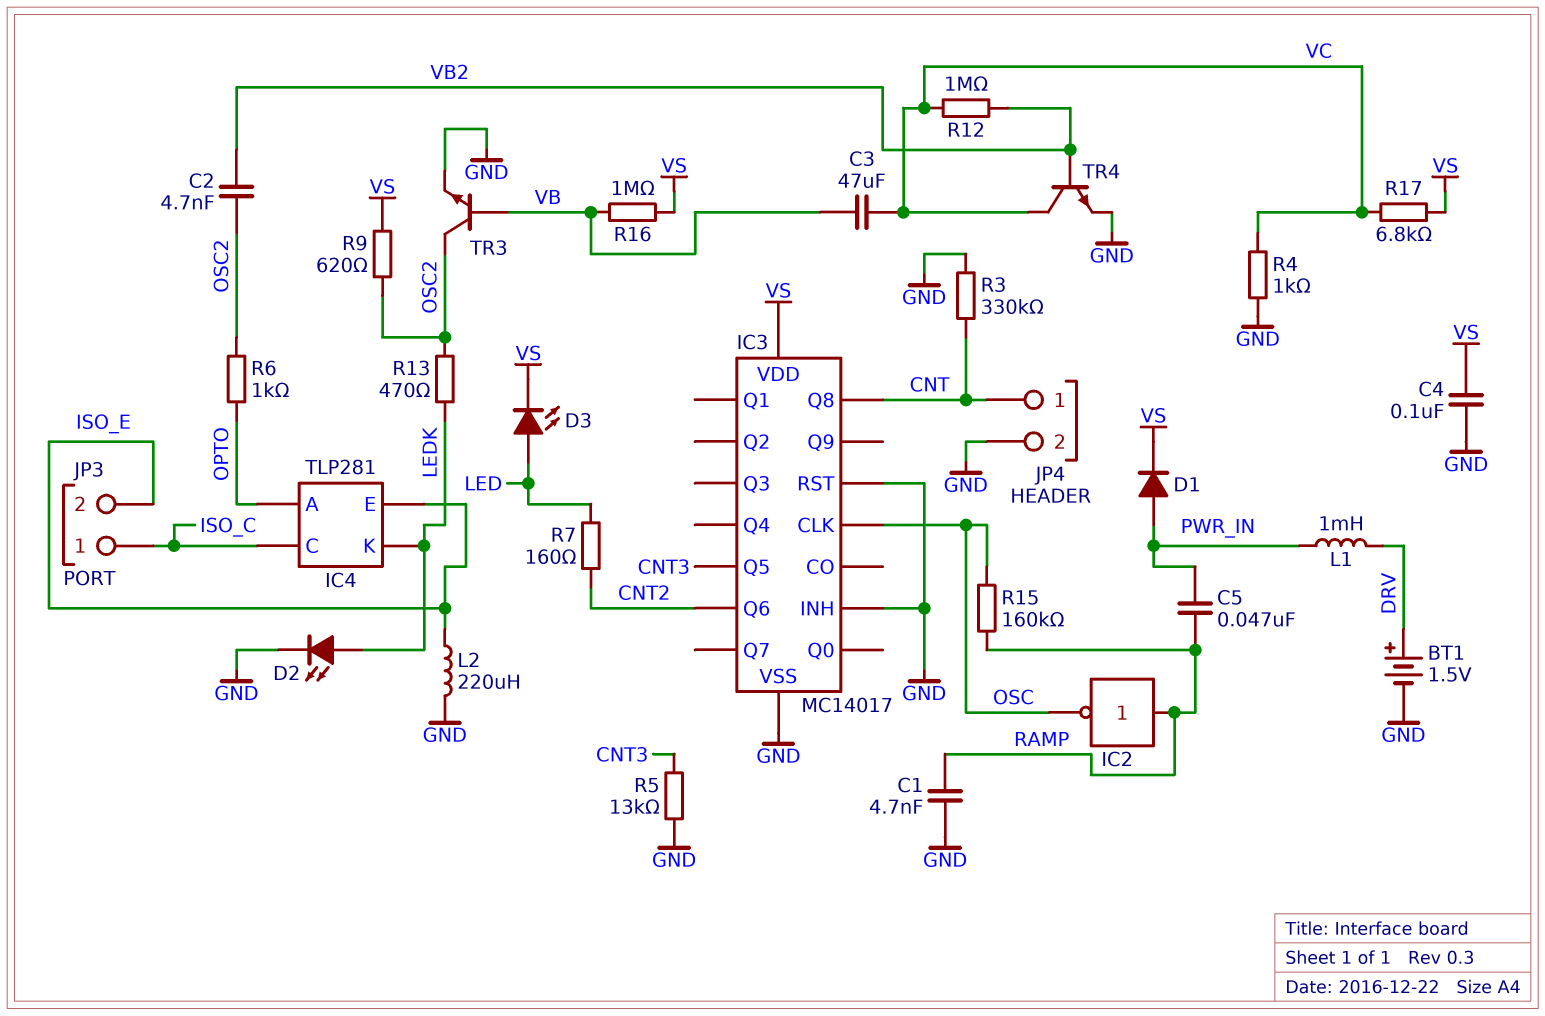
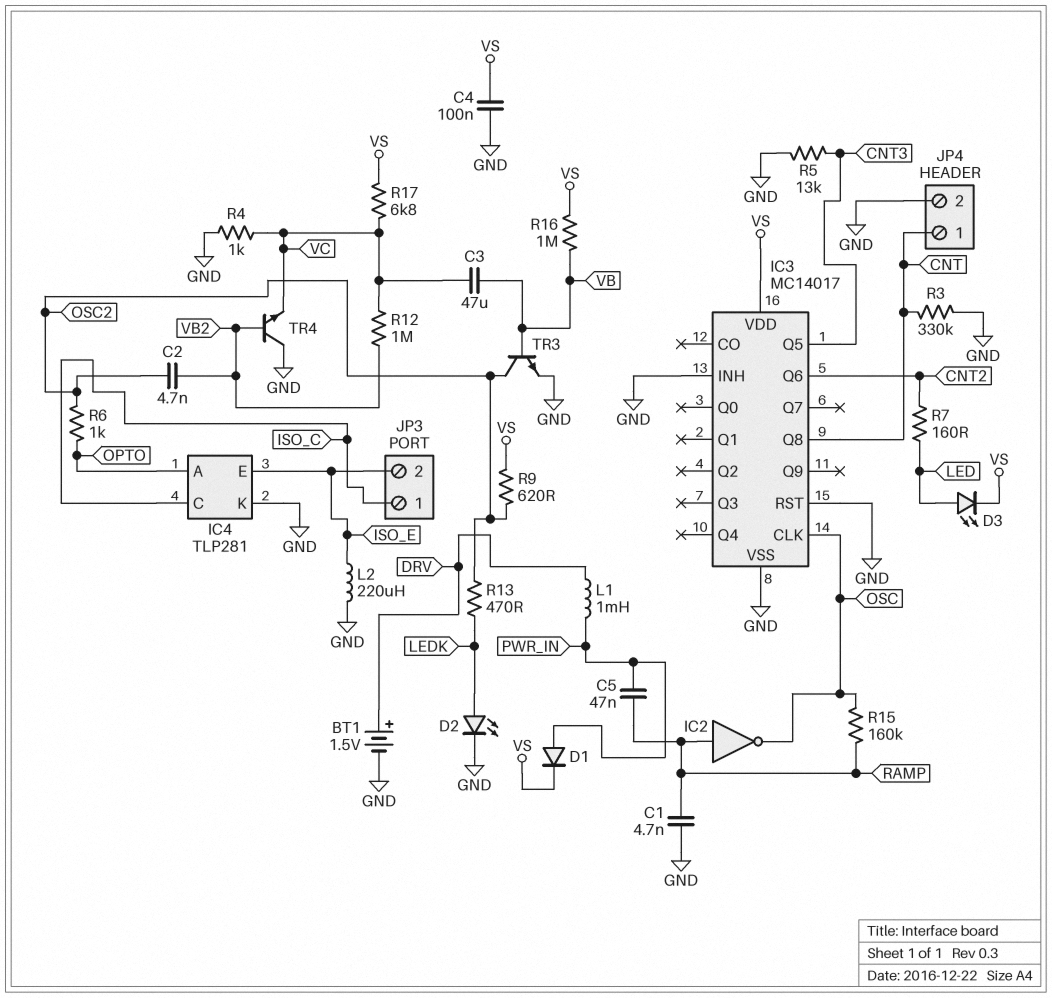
IC4 pin K: LEDK -> GND
TR4: NPN (B VB2, C VC, E GND) -> NPN (B VB2, C GND, E VC)

